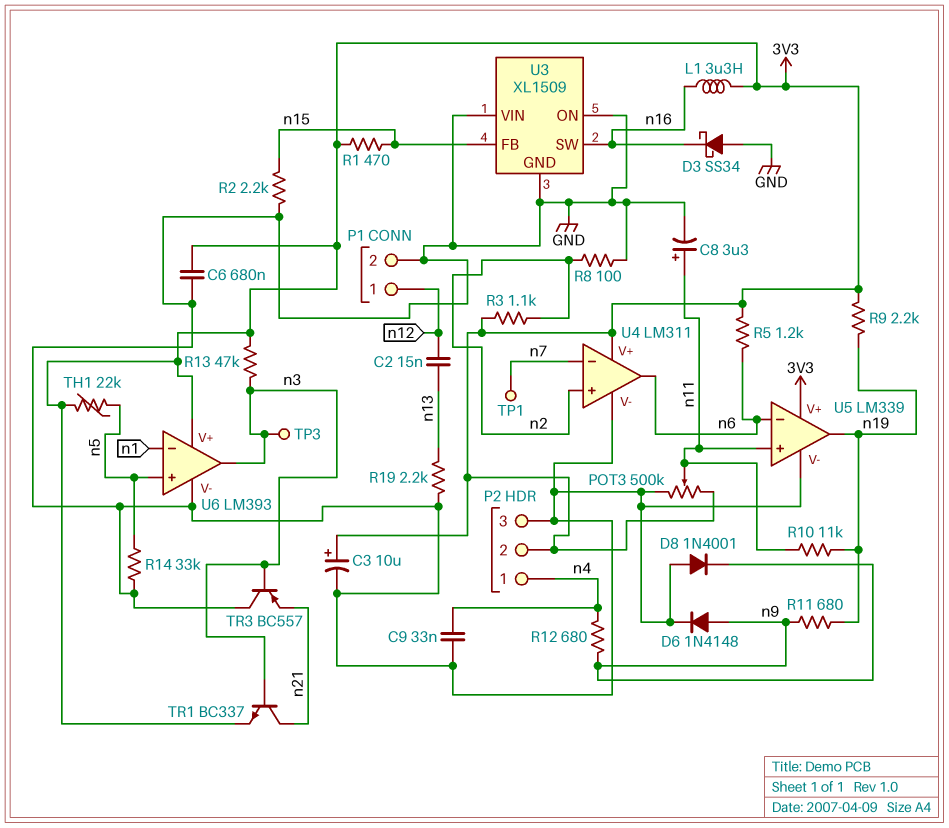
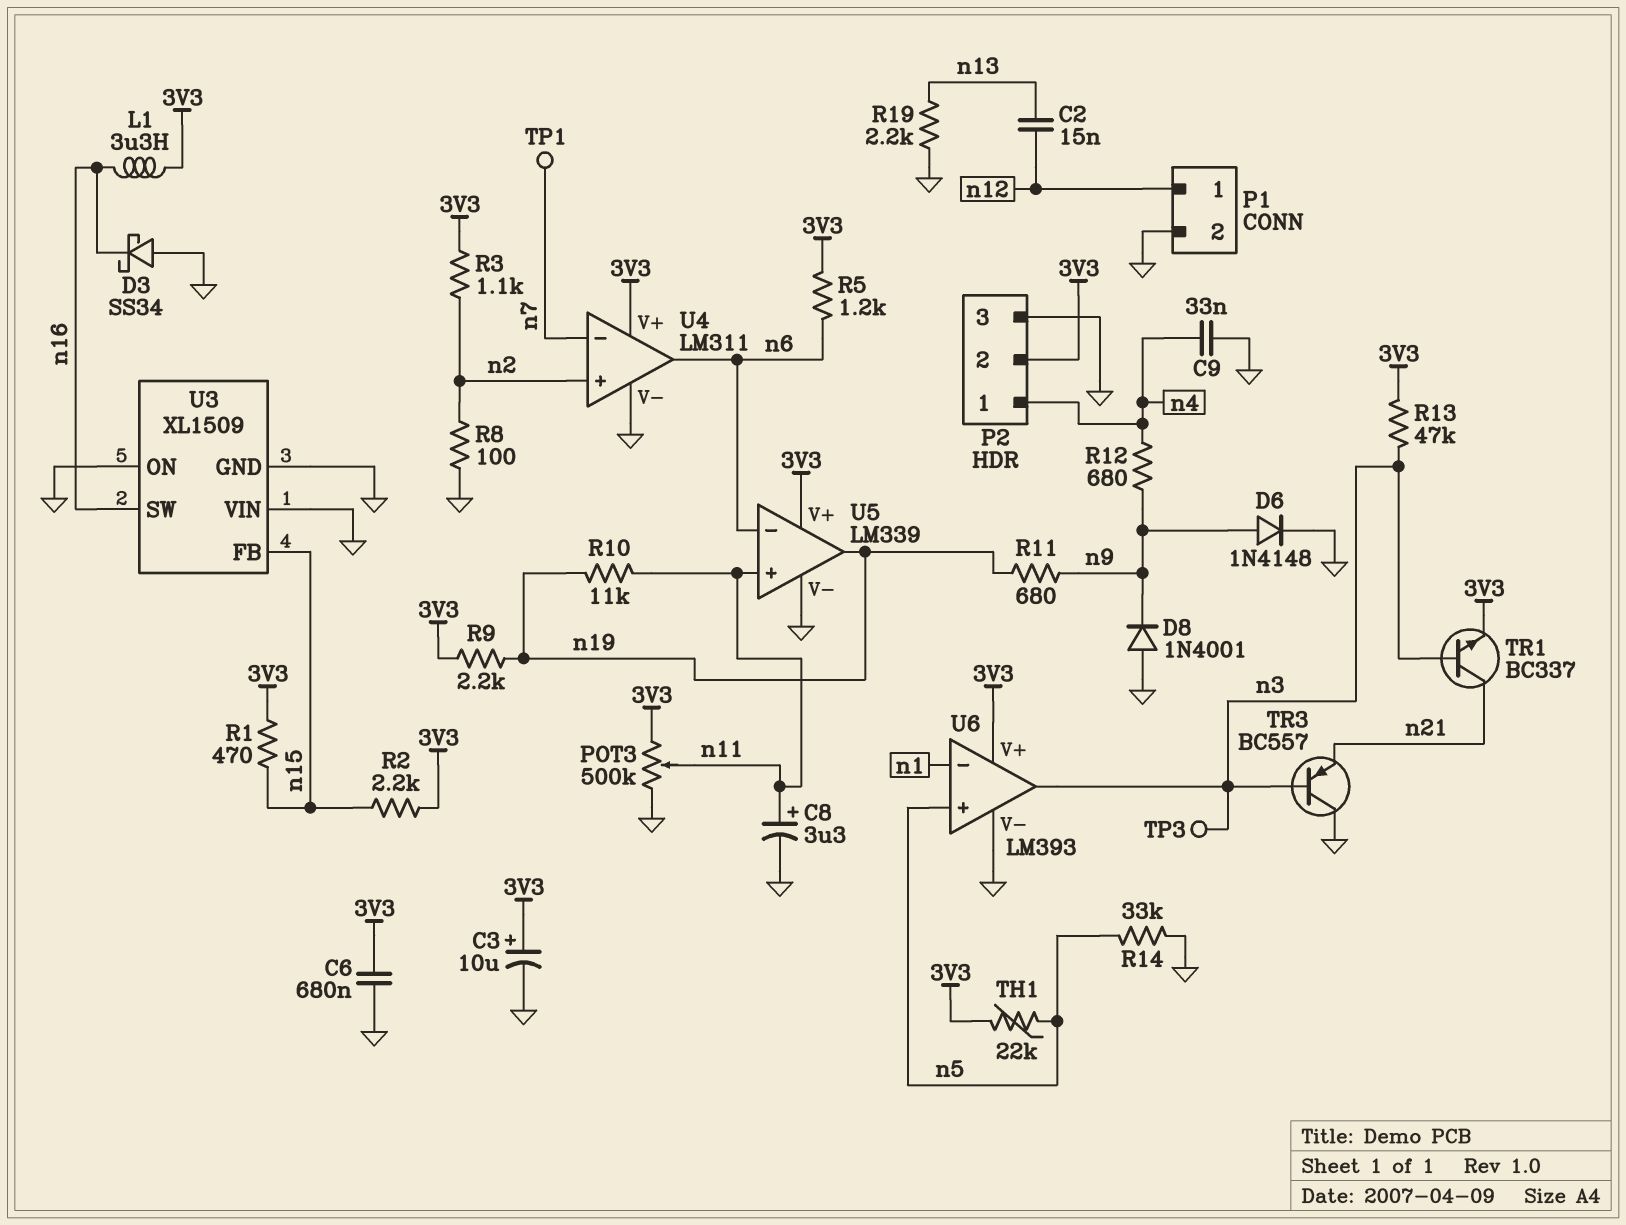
R2: 2.2k (GND, n15) -> 2.2k (3V3, n15)

